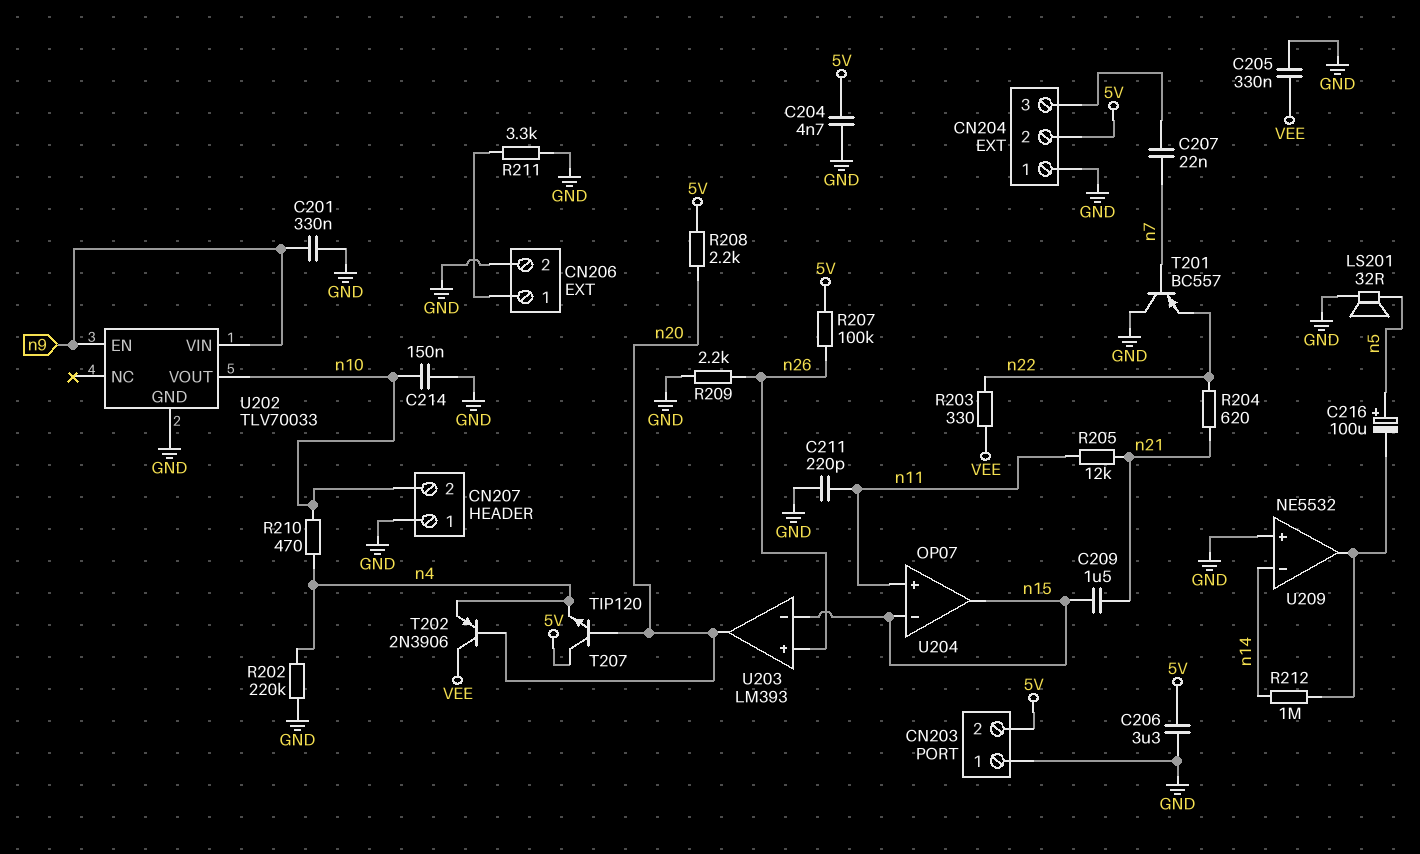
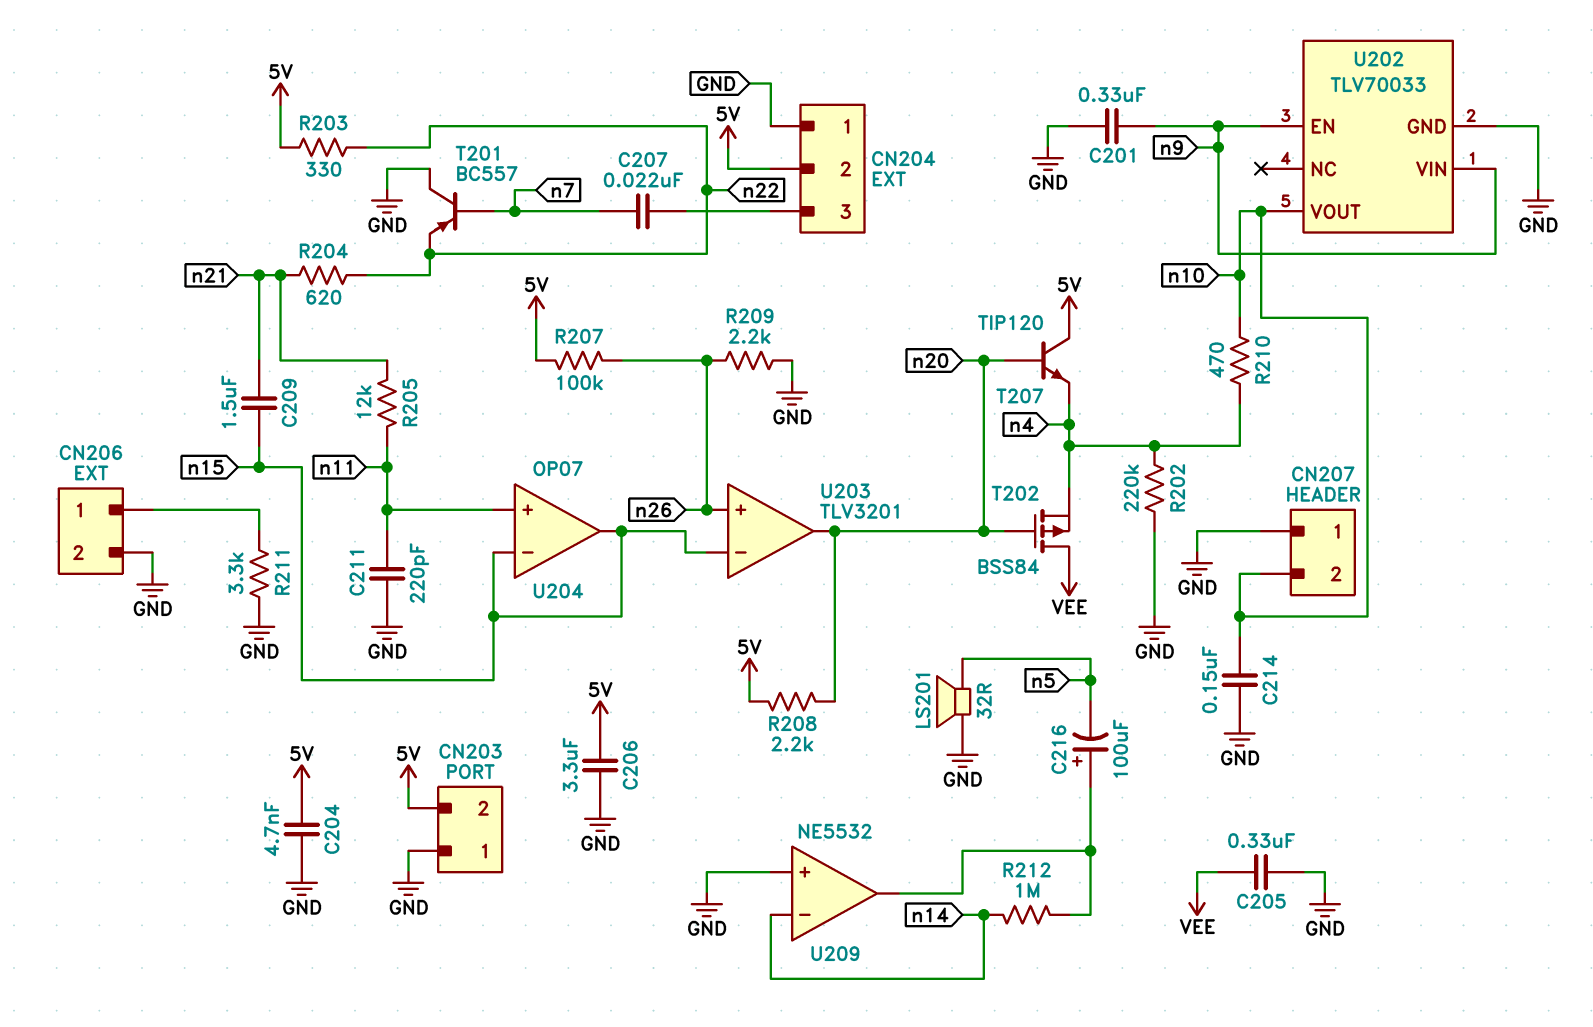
C216: 100uF (plus n5, minus U209/out) -> 100uF (plus U209/out, minus n5)
R203: 330 (VEE, n22) -> 330 (5V, n22)
T202: PNP 2N3906 (B n20, C VEE, E n4) -> PMOS BSS84 (G n20, D VEE, S n4)
U203: LM393 -> TLV3201

